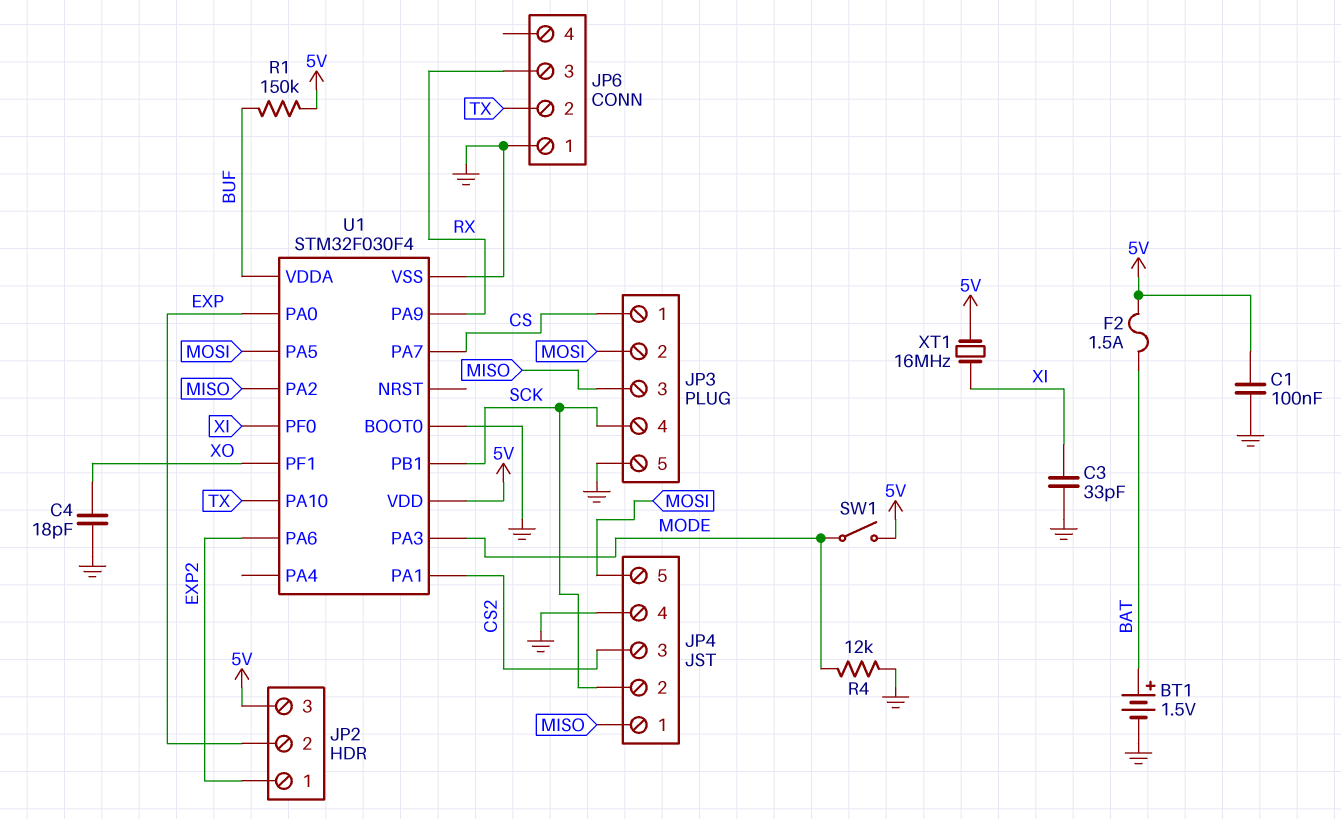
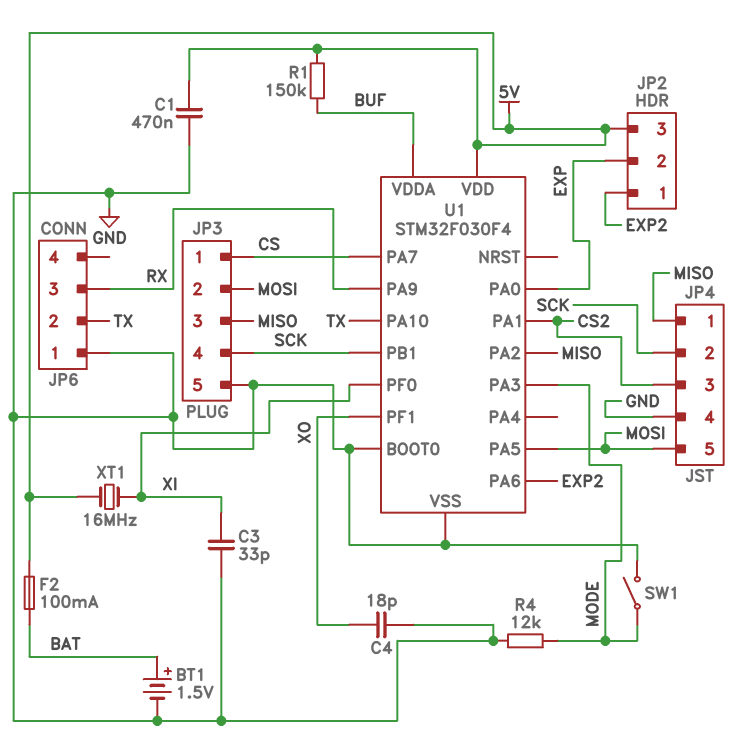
C1: 100nF (5V, GND) -> 470nF (5V, GND)
F2: 1.5A (5V, BAT) -> 100mA (5V, BAT)
SW1: switch (5V, MODE) -> switch (GND, MODE)

